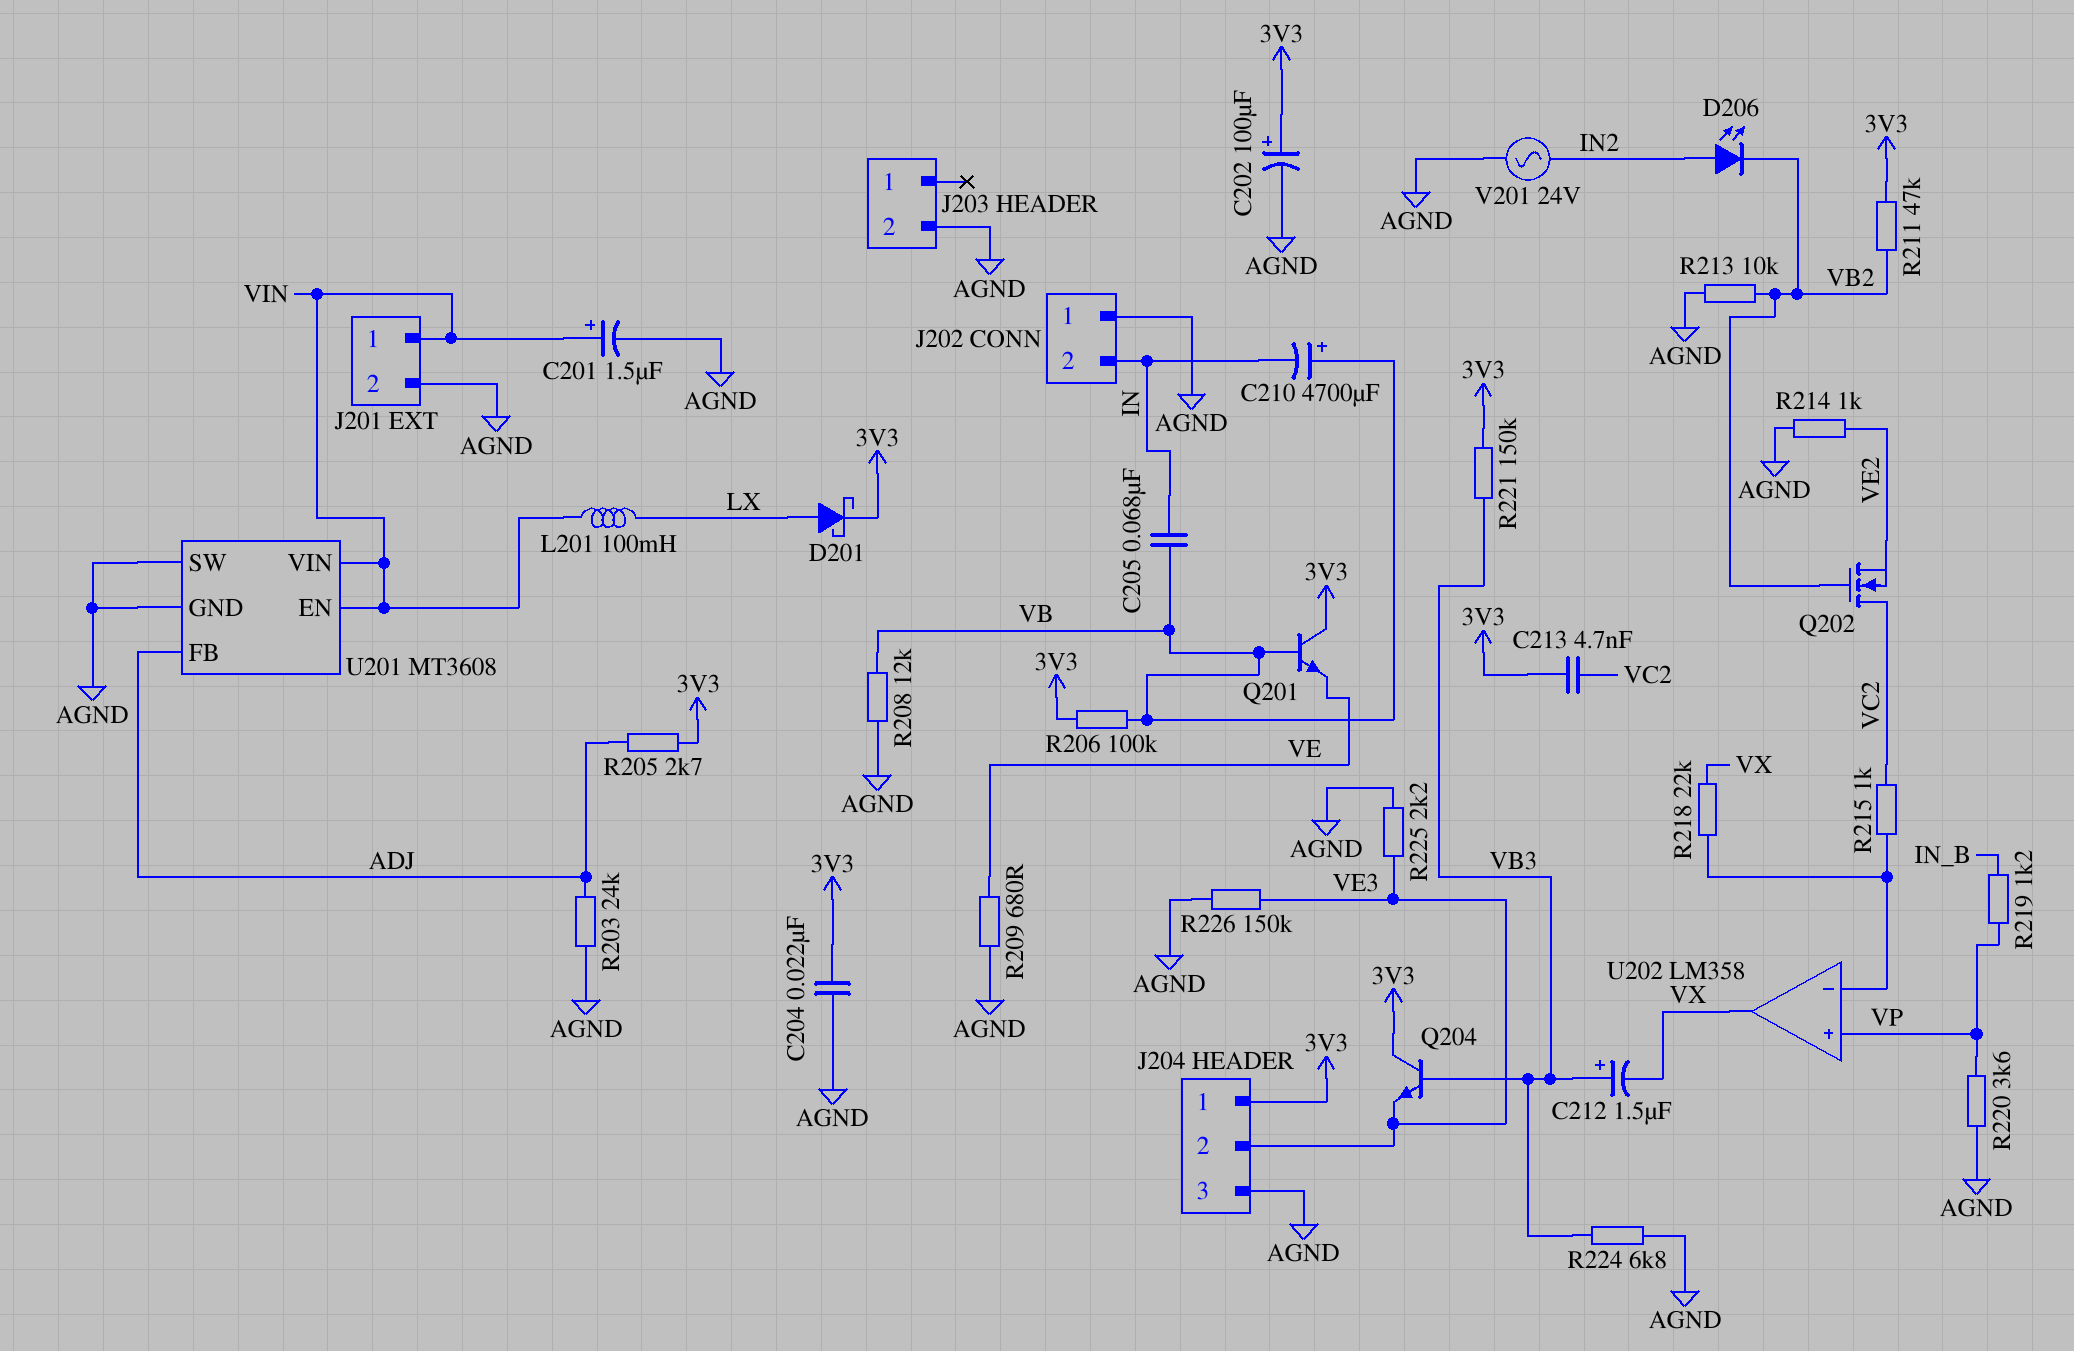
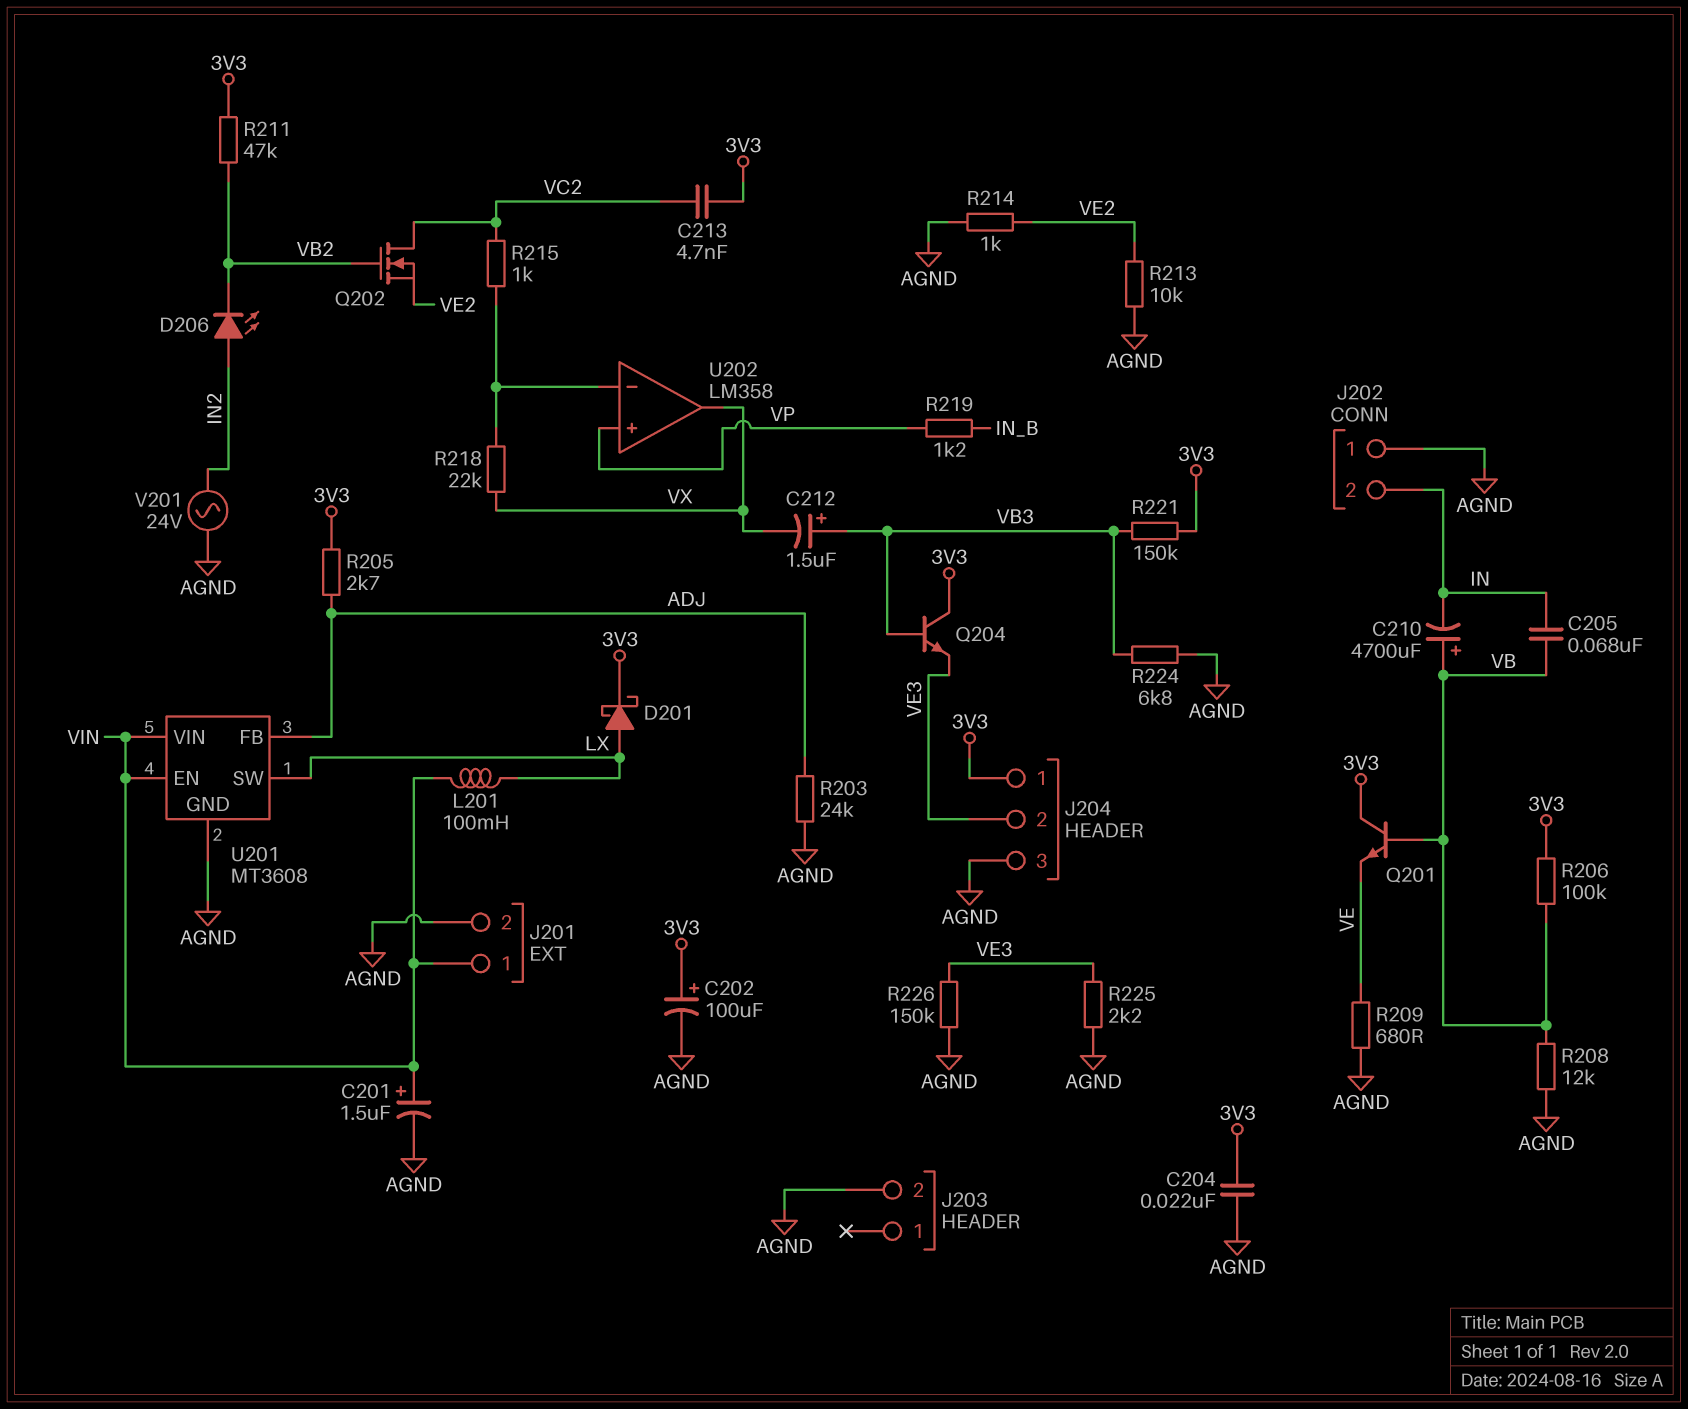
R213: 10k (AGND, VB2) -> 10k (AGND, VE2)
R220: 3.6k (AGND, VP) -> none
U201 pin SW: AGND -> LX

